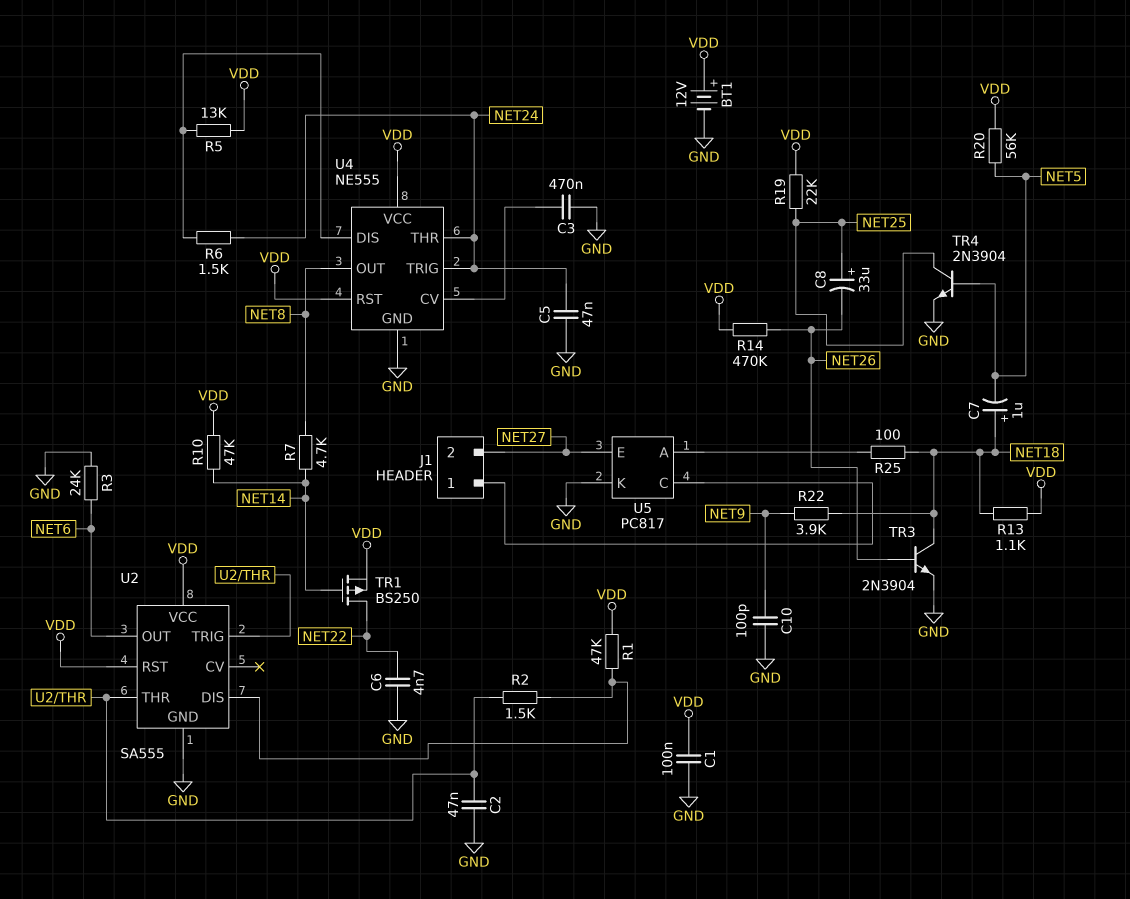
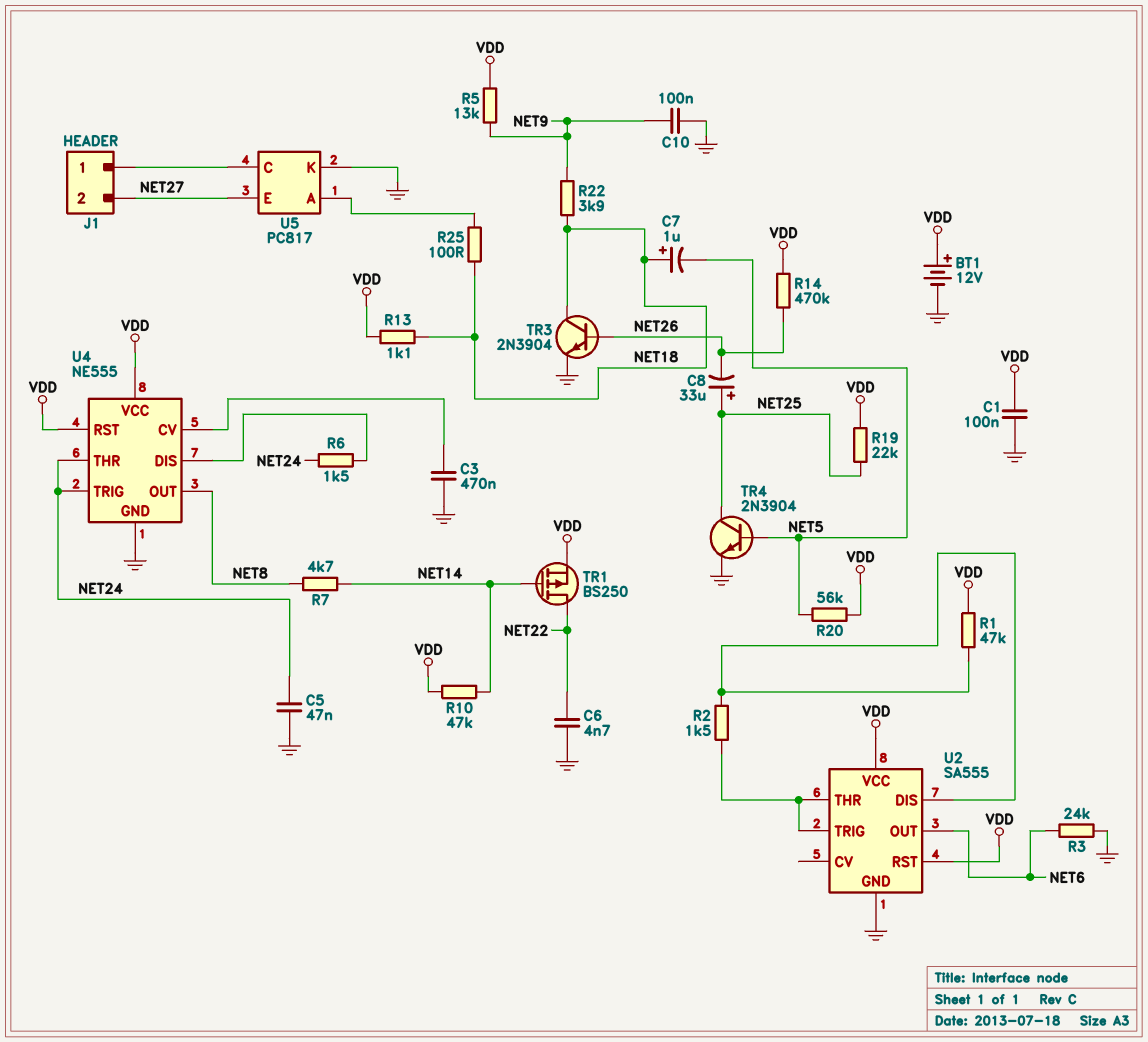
C2: 47nF (GND, U2/THR) -> none
C10: 100pF (GND, NET9) -> 100nF (GND, NET9)
R5: 13k (U4/DIS, VDD) -> 13k (NET9, VDD)

